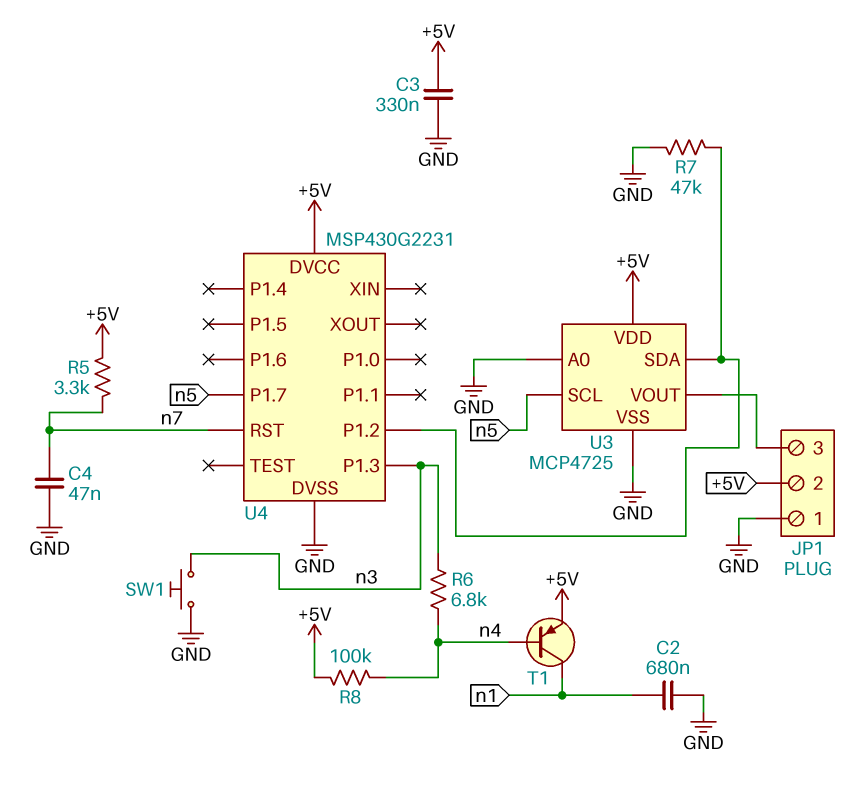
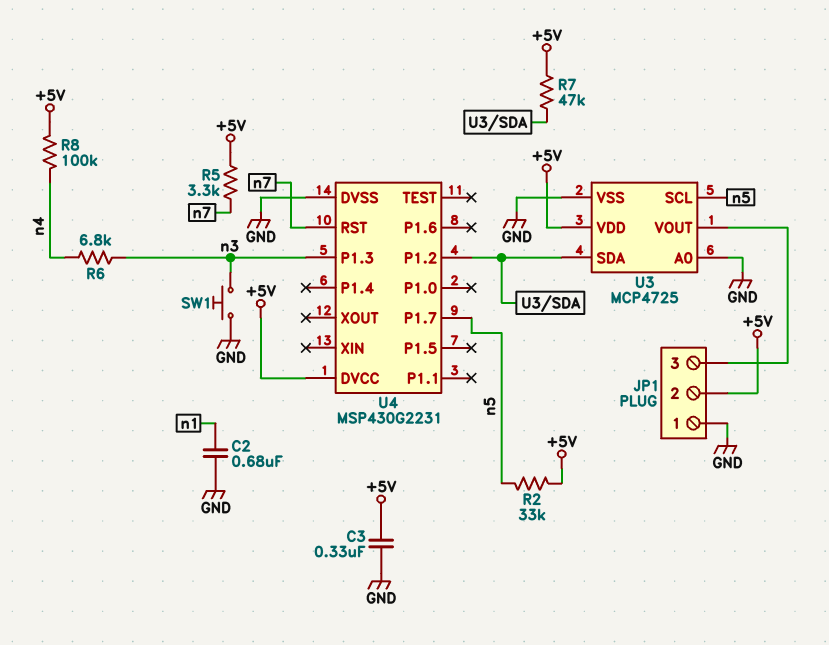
C4: 47nF (GND, n7) -> none
R2: none -> 33k (+5V, n5)
R7: 47k (GND, U3/SDA) -> 47k (+5V, U3/SDA)
T1: PNP (B n4, C n1, E +5V) -> none

